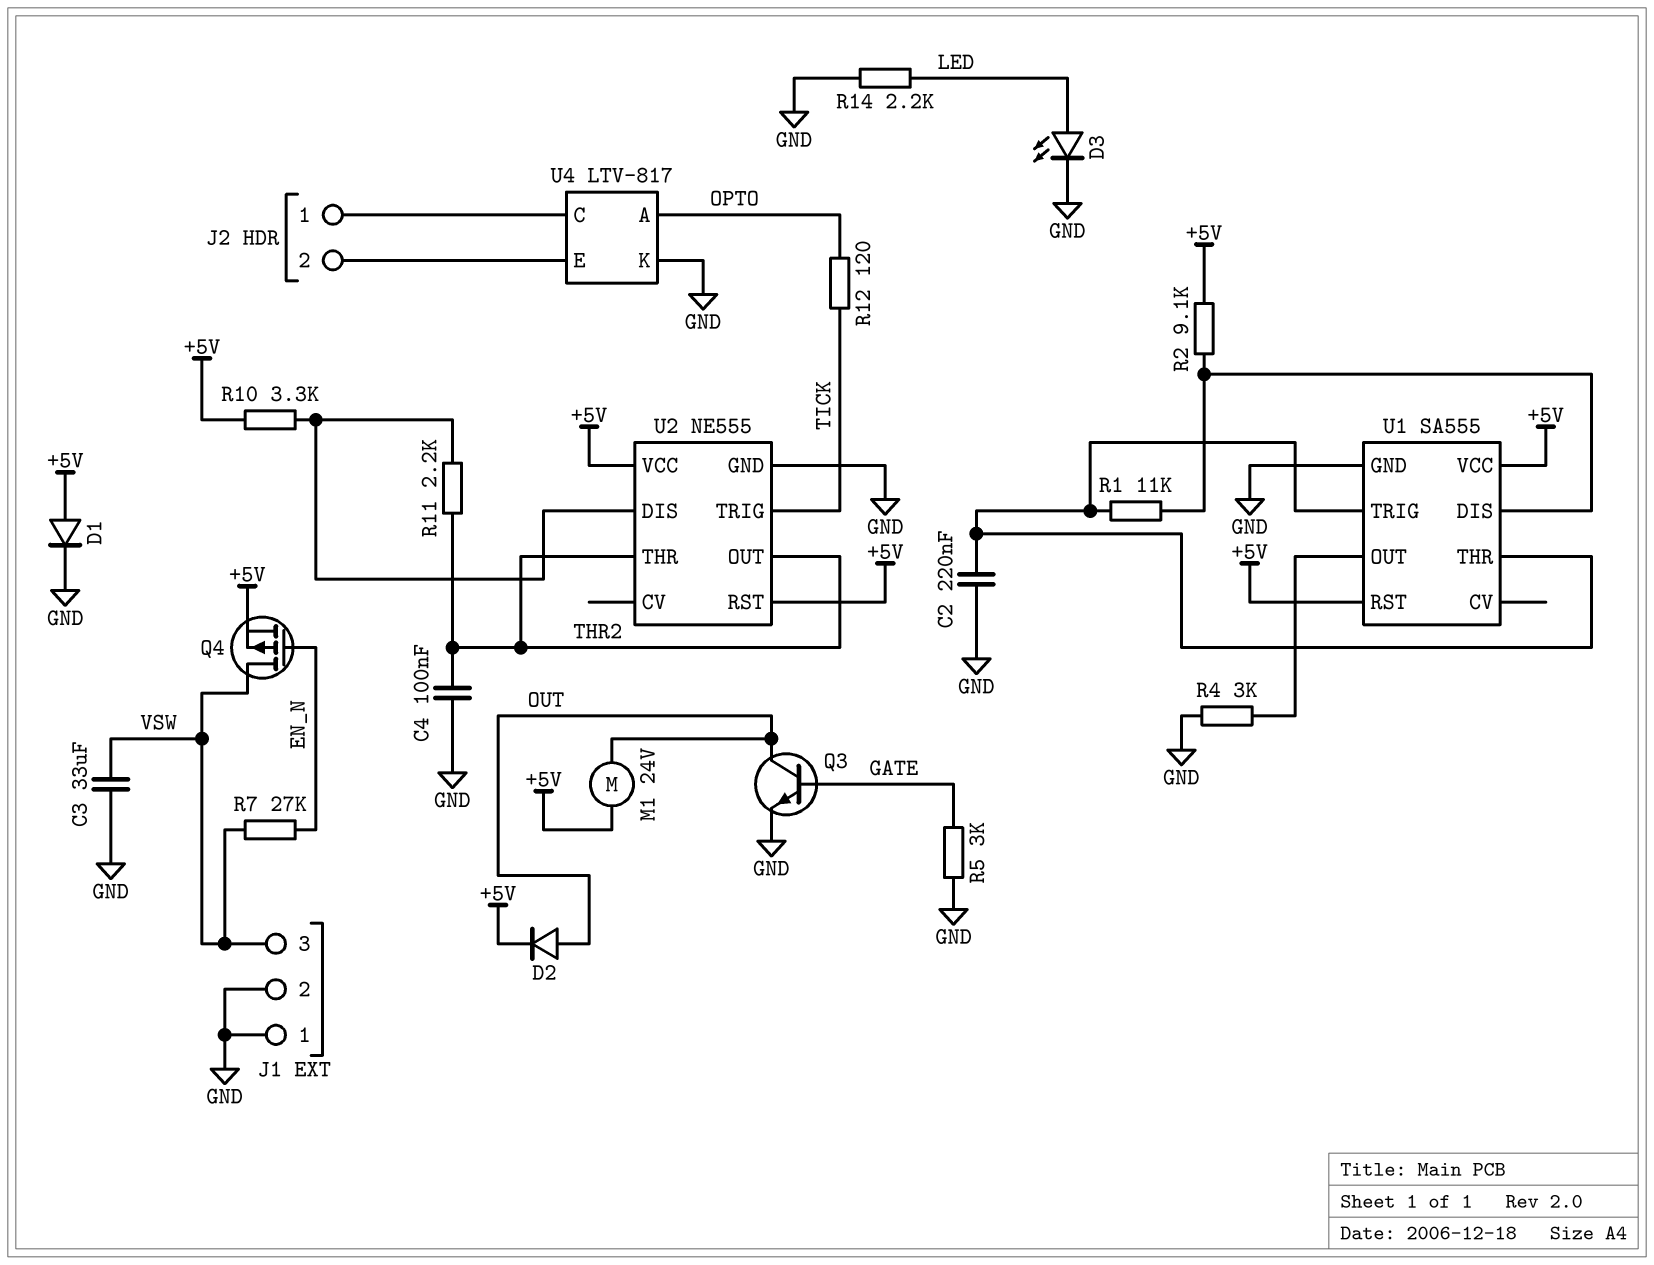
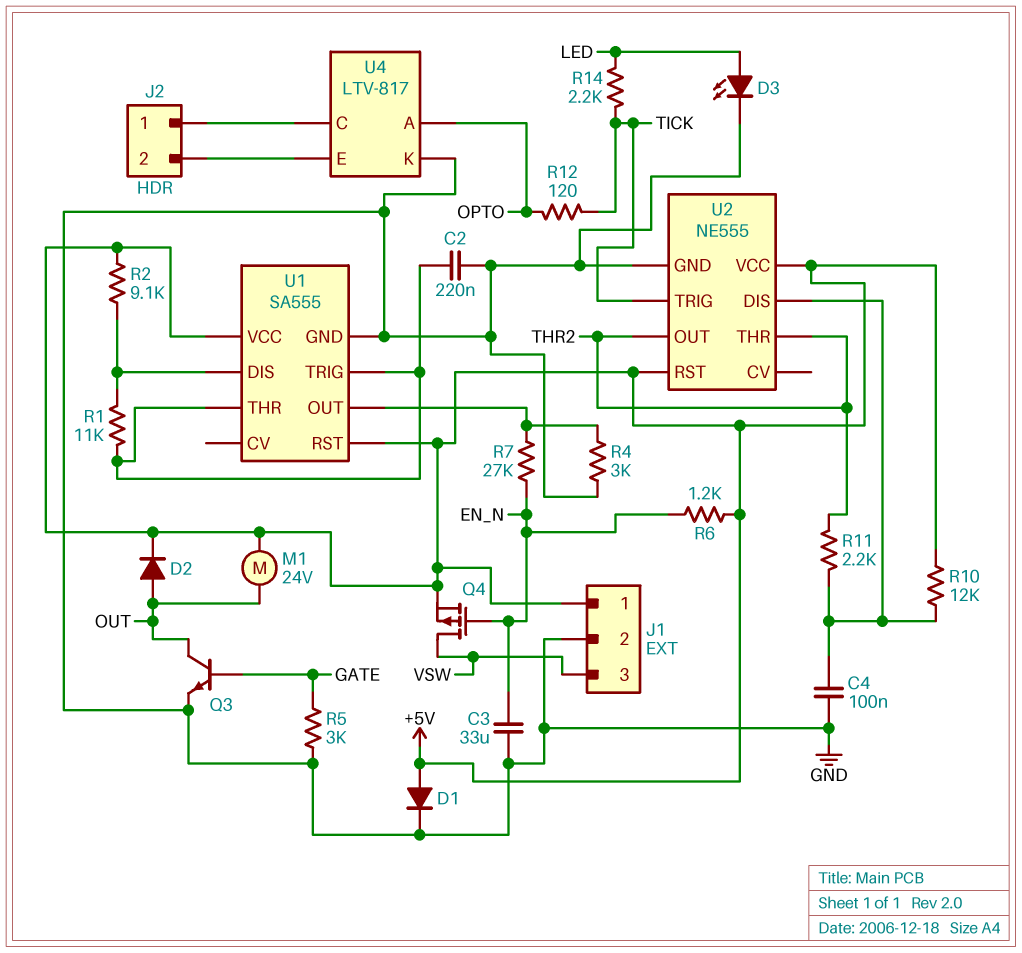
C3: 33uF (GND, VSW) -> 33uF (EN_N, GND)
C4: 100nF (GND, THR2) -> 100nF (GND, U2/DIS)
J1 pin 1: GND -> +5V
R6: none -> 1.2k (+5V, EN_N)
R7: 27k (EN_N, VSW) -> 27k (EN_N, U1/OUT)
R10: 3.3k (+5V, U2/DIS) -> 12k (+5V, U2/DIS)
R14: 2.2k (GND, LED) -> 2.2k (LED, TICK)

